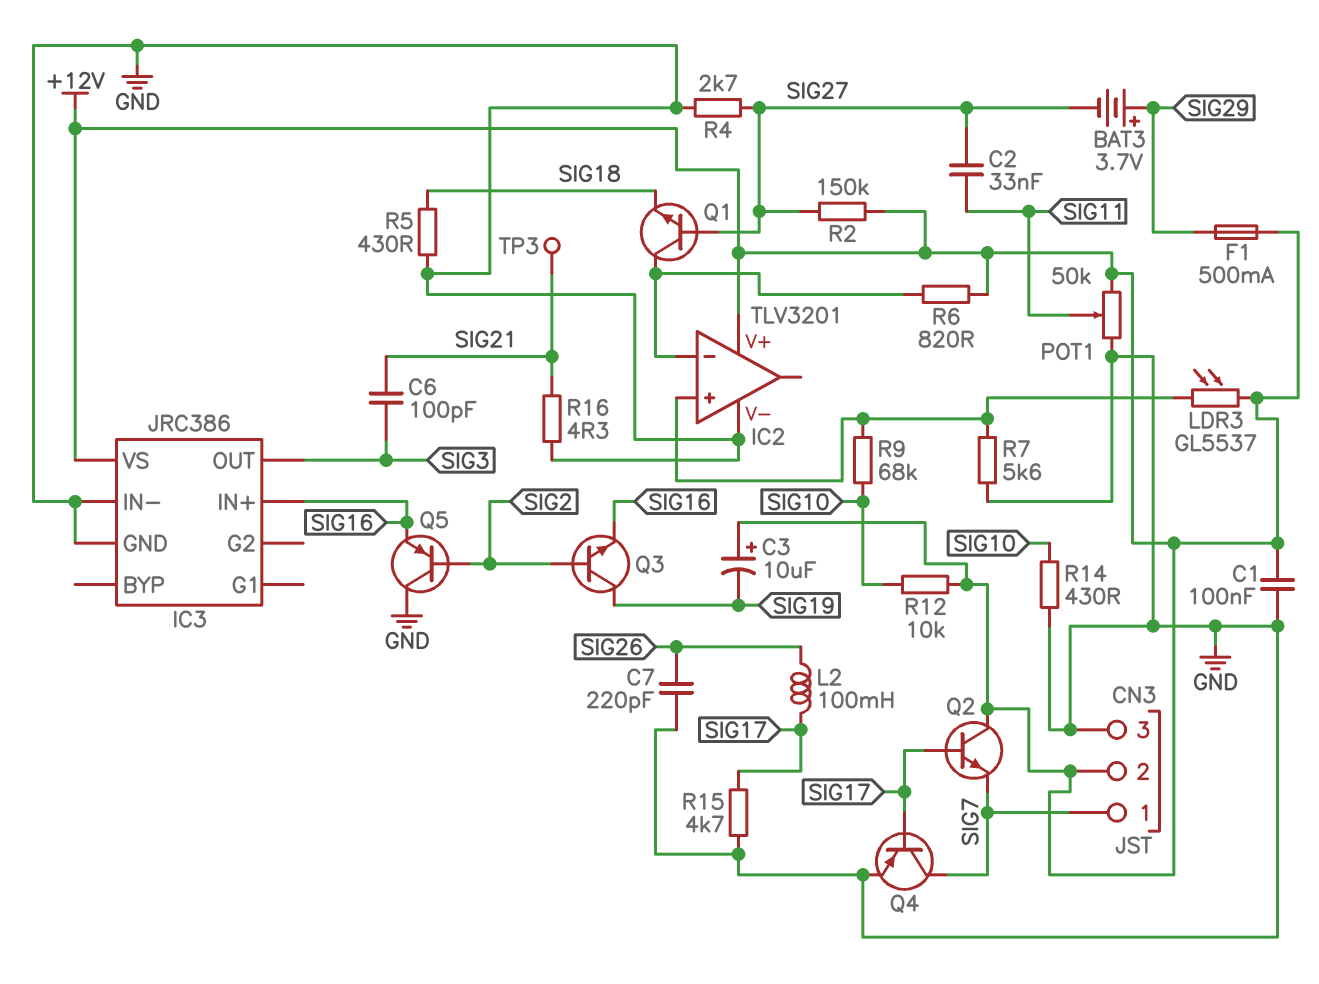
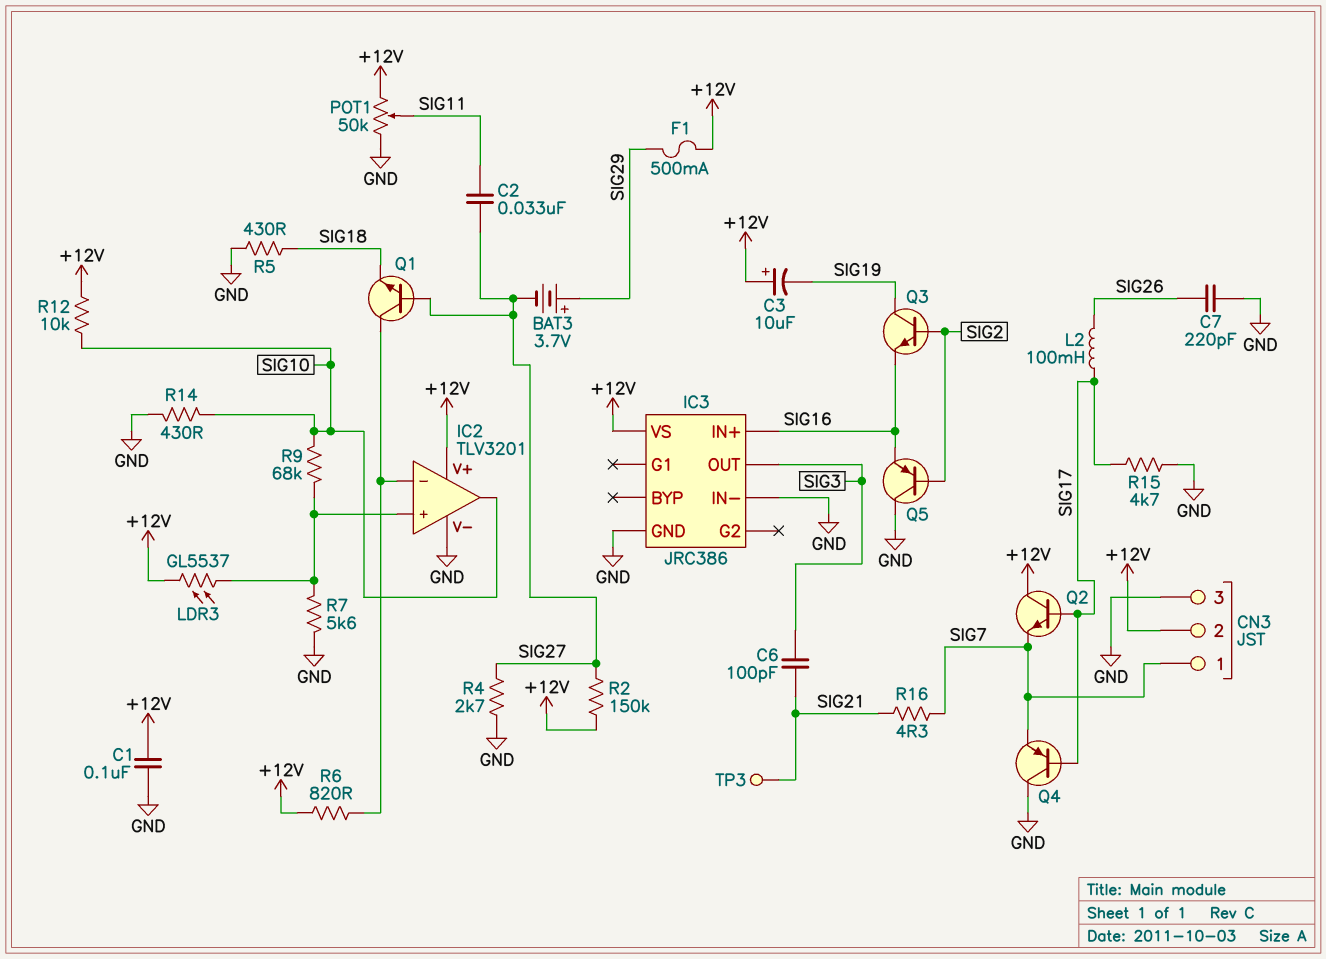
IC2 pin out: none -> SIG10
Q4: PNP (B SIG17, C SIG7, E GND) -> PNP (B SIG17, C GND, E SIG7)
R16: 4.3 (GND, SIG21) -> 4.3 (SIG7, SIG21)

